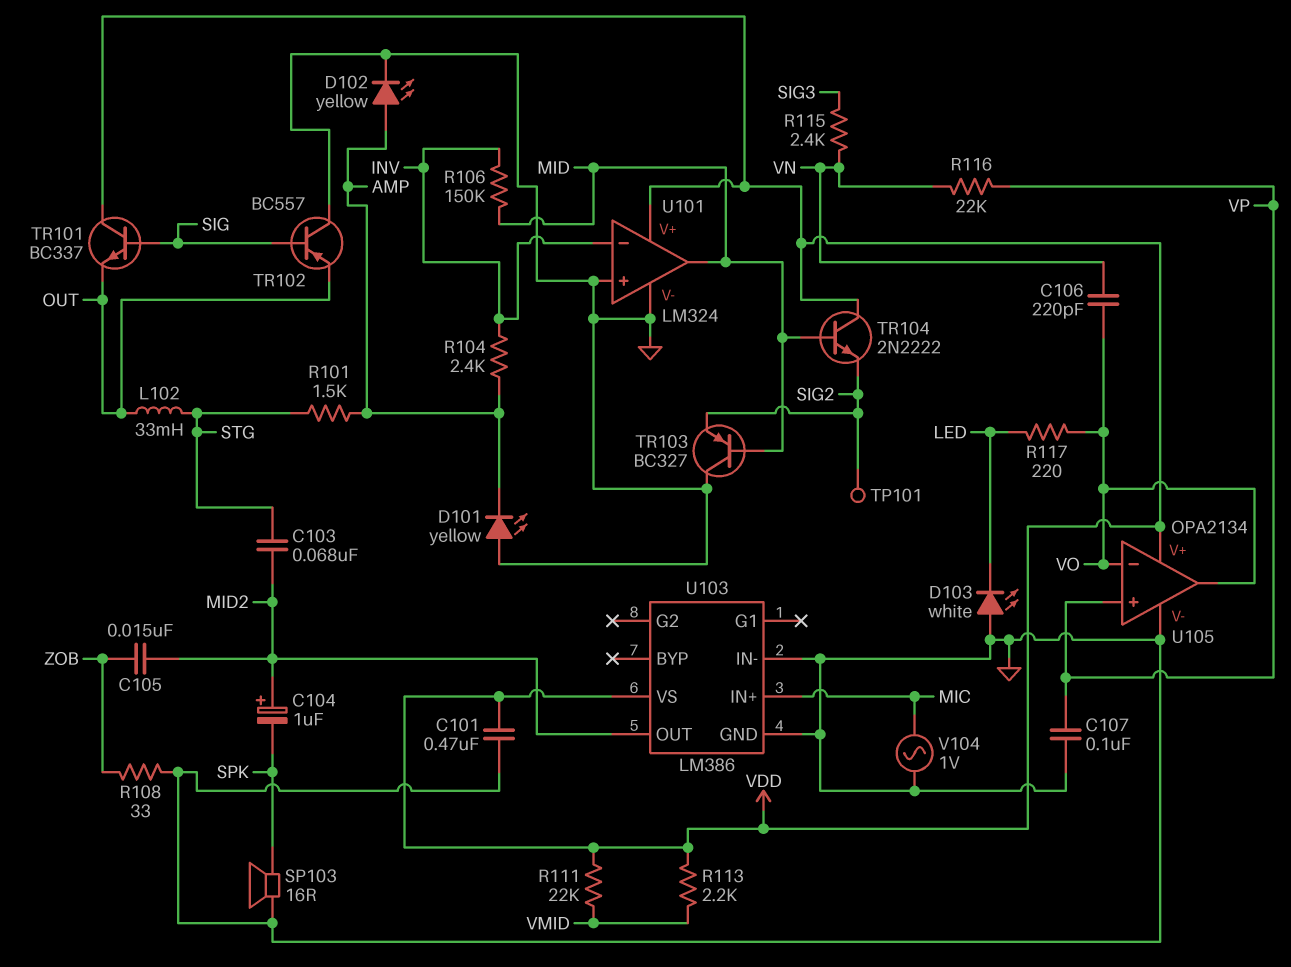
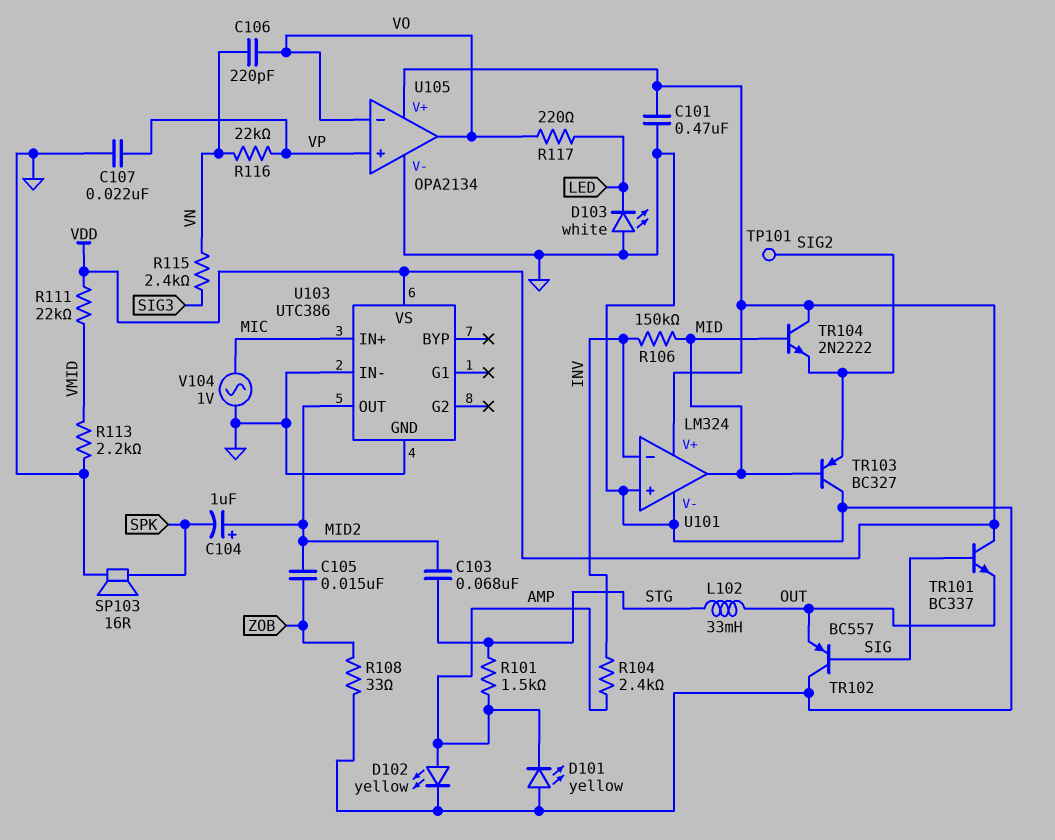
C107: 100nF (GND, VP) -> 22nF (GND, VP)
R113: 2.2k (VDD, VMID) -> 2.2k (GND, VMID)
U103: LM386 -> UTC386

